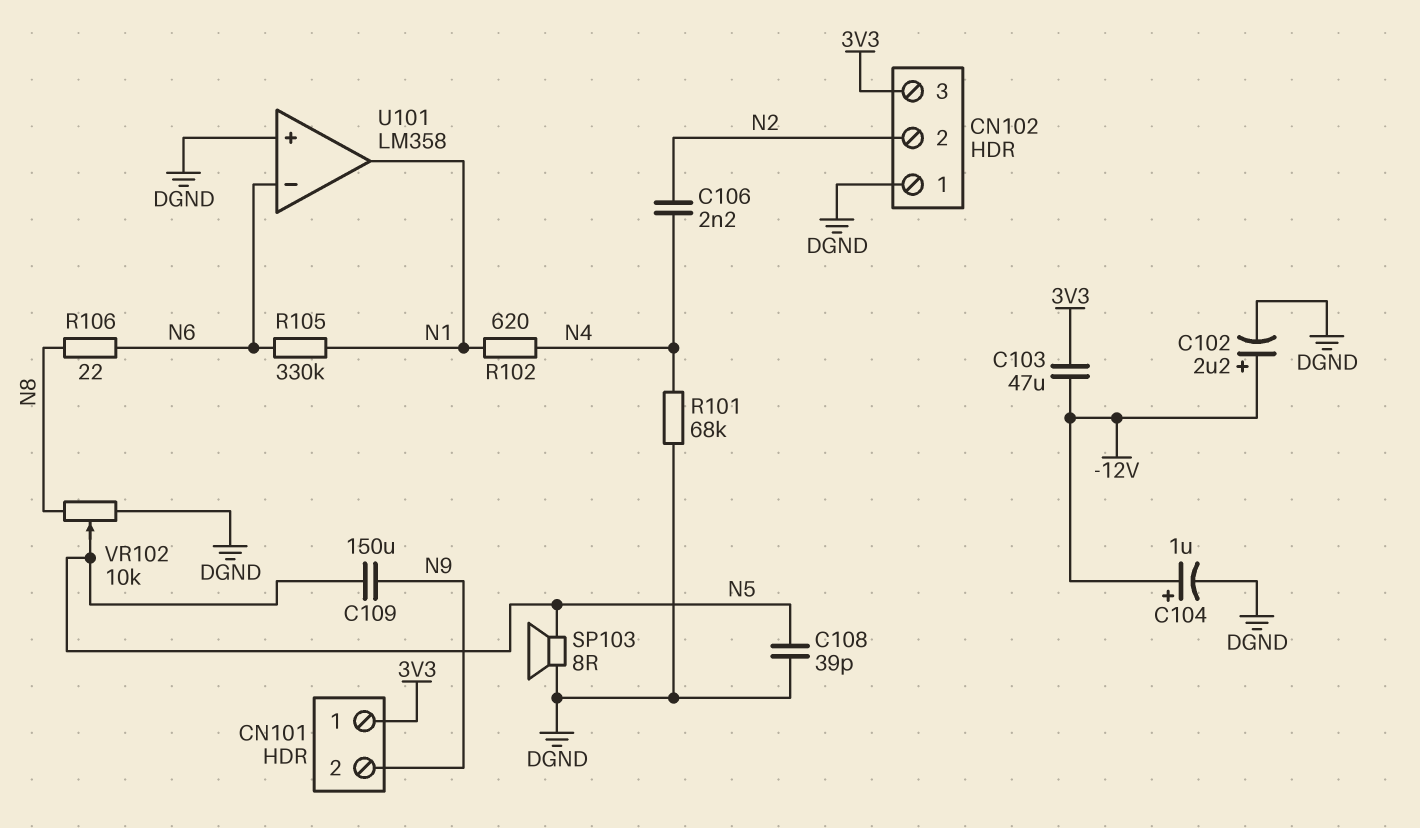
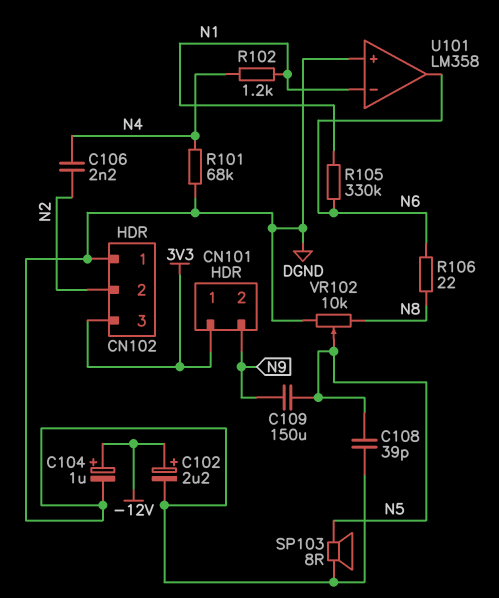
C103: 47uF (-12V, 3V3) -> none
R102: 620 (N1, N4) -> 1.2k (N1, N4)
U101 pin in-: N6 -> N1
U101 pin out: N1 -> N6

